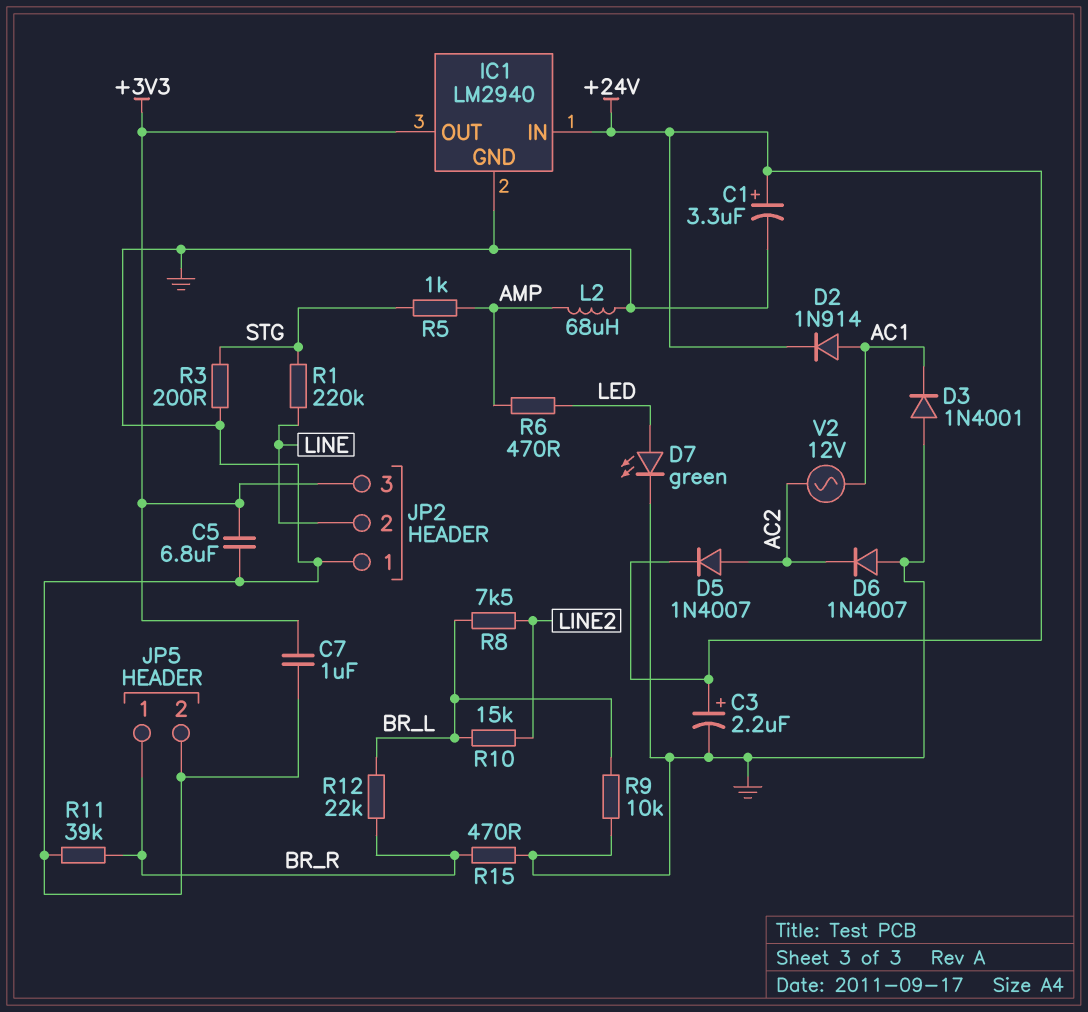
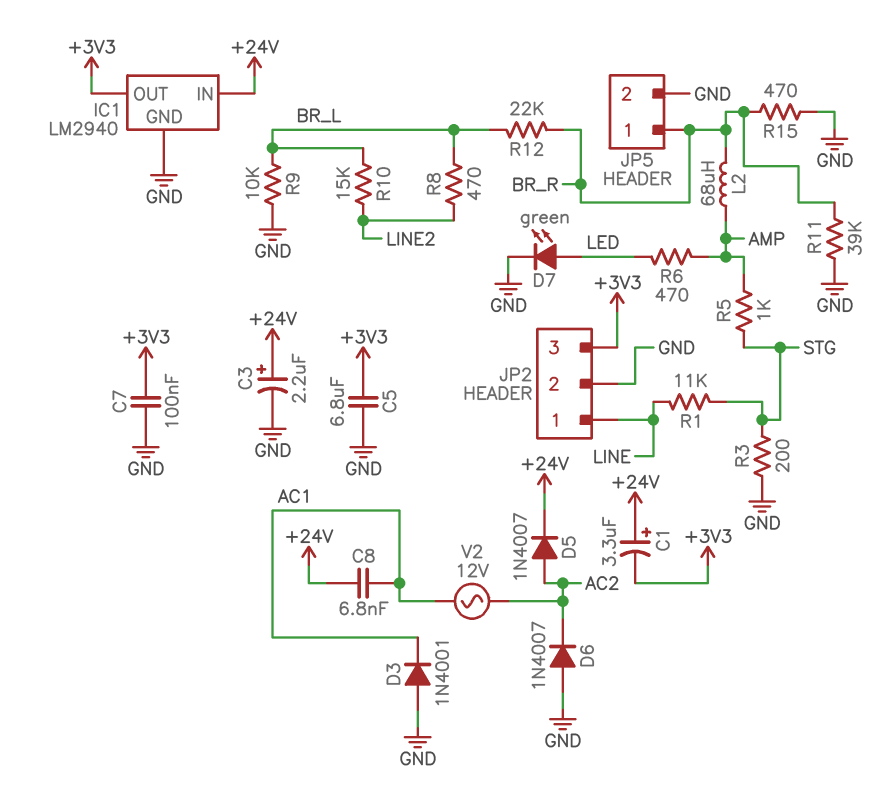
C1: 3.3uF (plus +24V, minus GND) -> 3.3uF (plus +24V, minus +3V3)
C7: 1uF (+3V3, GND) -> 100nF (+3V3, GND)
C8: none -> 6.8nF (+24V, AC1)
D2: diode 1N914 (A AC1, K +24V) -> none
JP2 pin 1: GND -> LINE
JP2 pin 2: LINE -> GND
L2: 68uH (AMP, GND) -> 68uH (AMP, BR_R)
R1: 220k (LINE, STG) -> 11k (LINE, STG)
R8: 7.5k (BR_L, LINE2) -> 470 (BR_L, LINE2)

